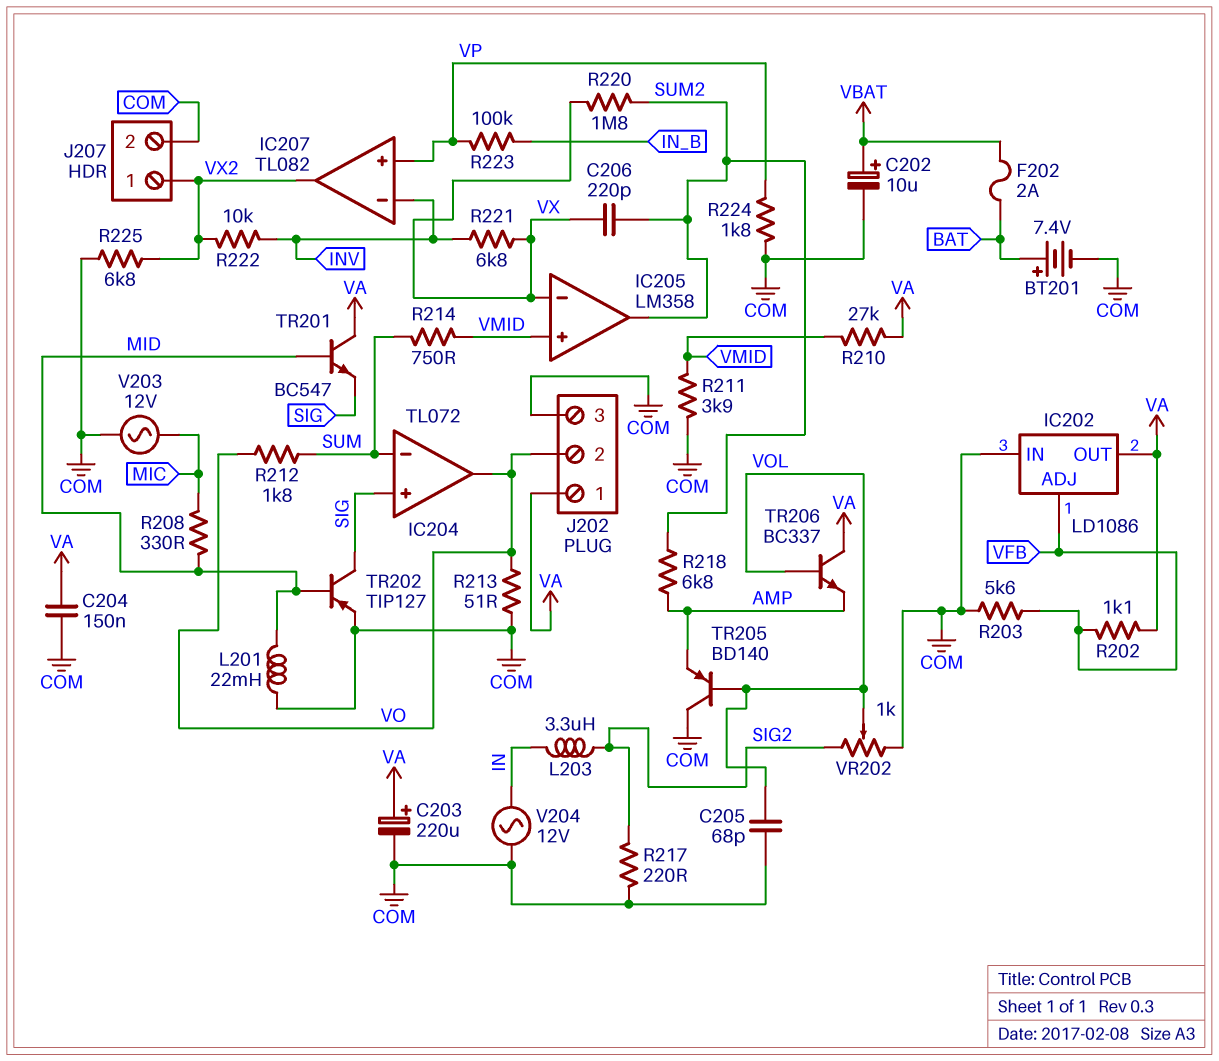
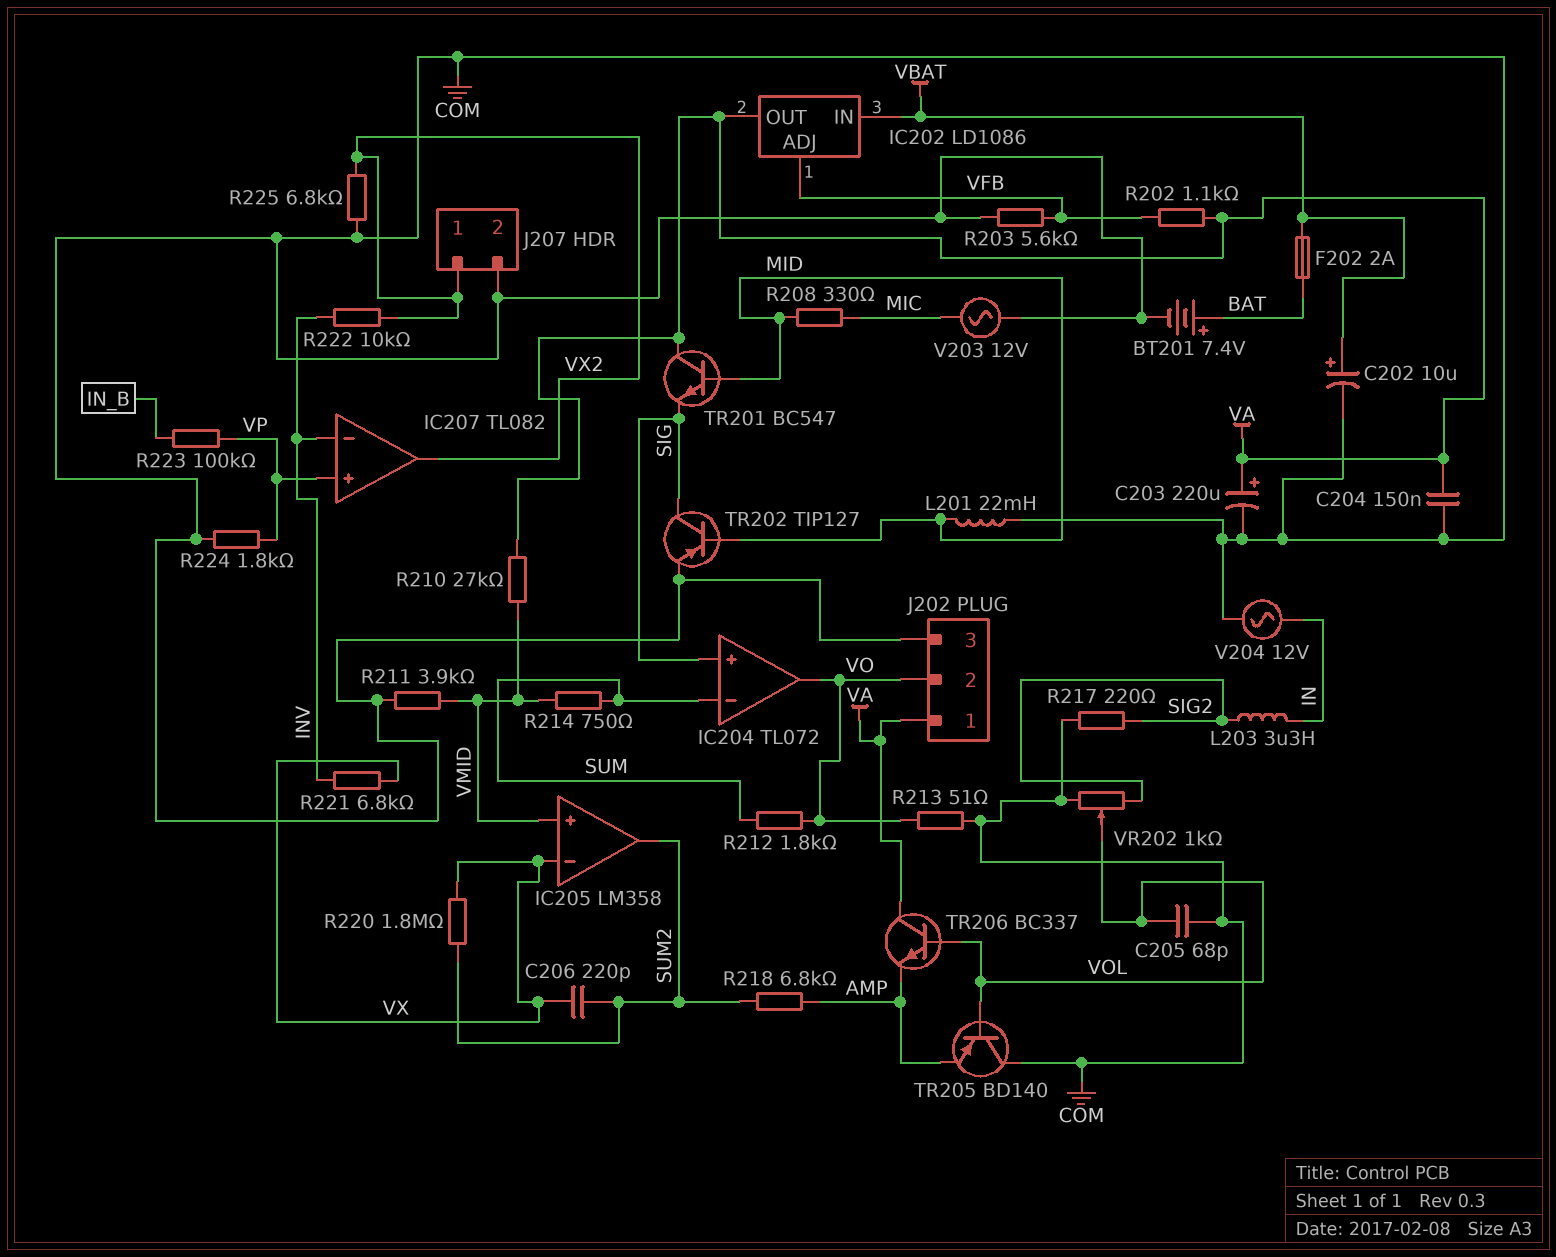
IC202 pin IN: COM -> VBAT

